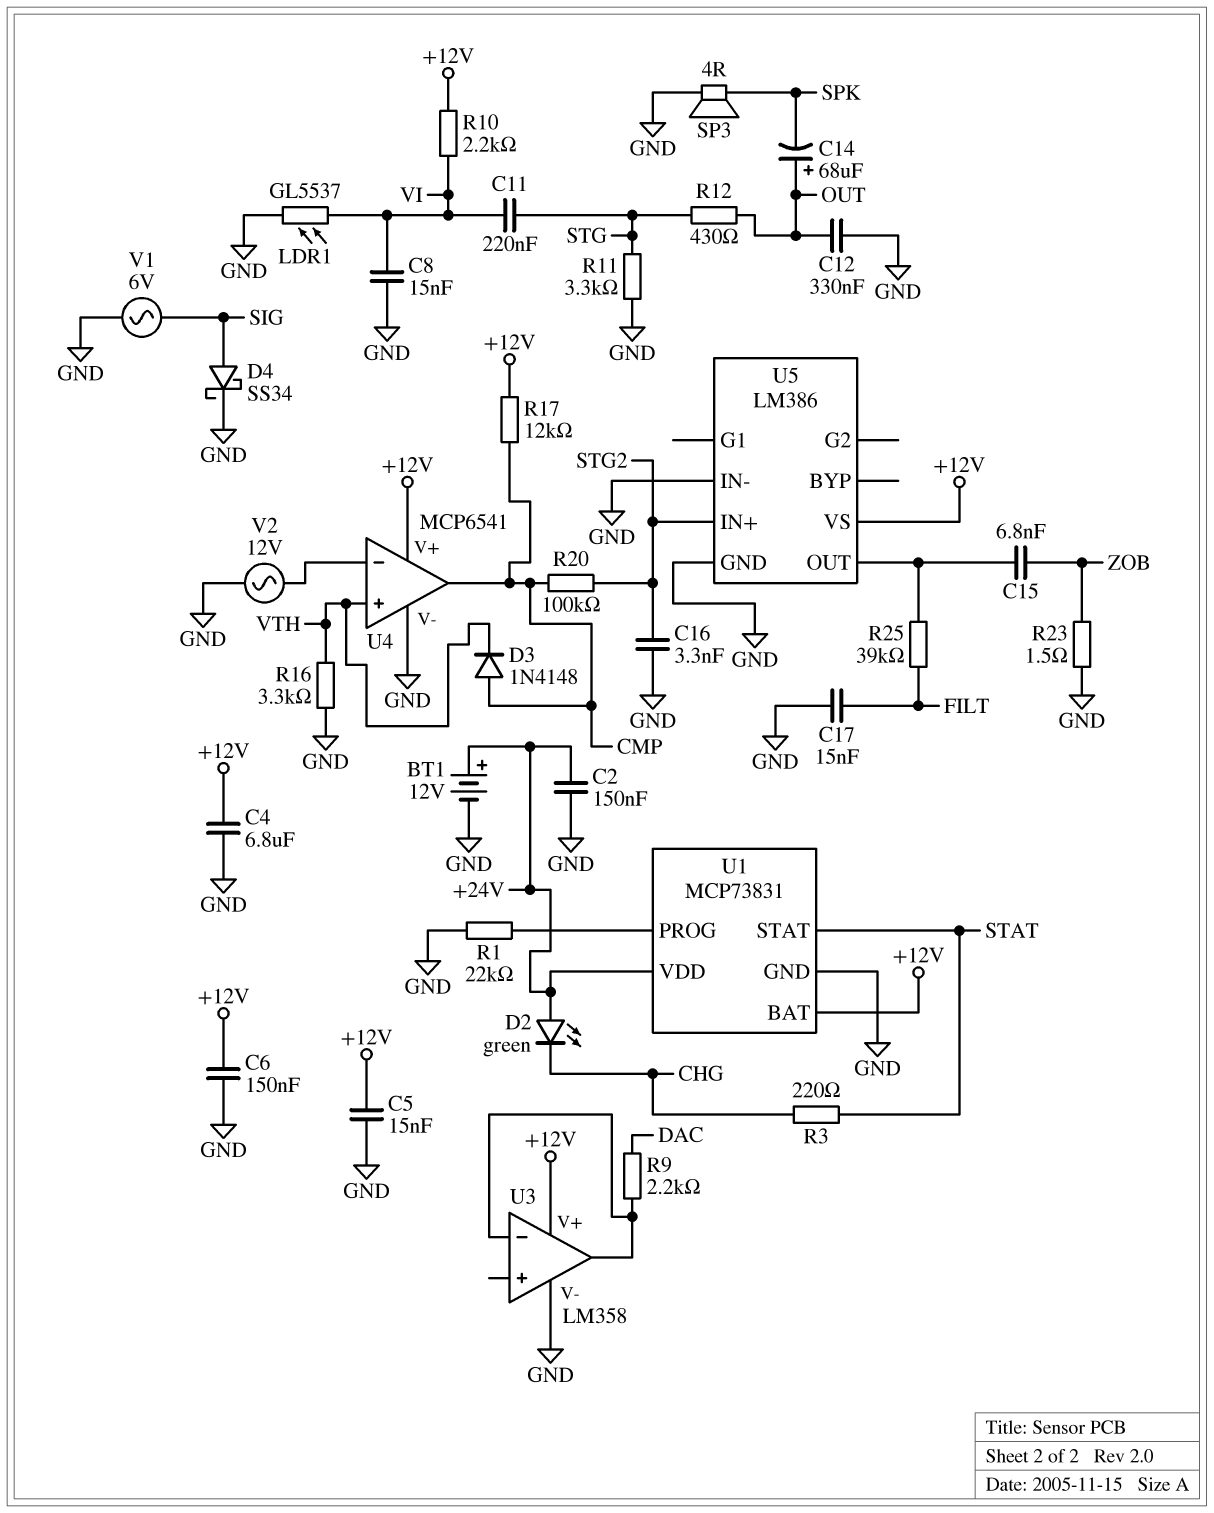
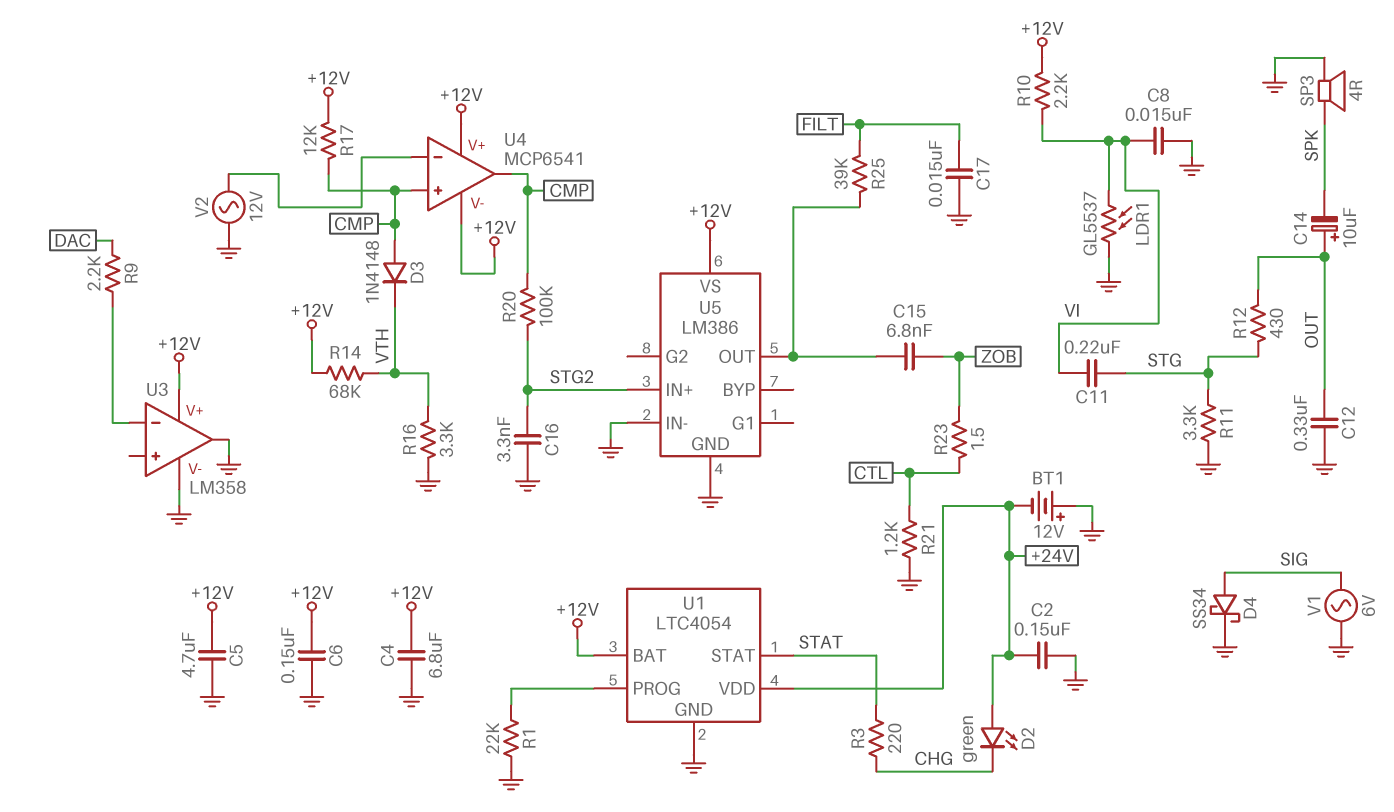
BT1: 12V (plus +24V, minus GND) -> 12V (plus GND, minus +24V)
C5: 15nF (+12V, GND) -> 4.7uF (+12V, GND)
C14: 68uF (plus OUT, minus SPK) -> 10uF (plus OUT, minus SPK)
R14: none -> 68k (+12V, VTH)
R21: none -> 1.2k (CTL, GND)
R23: 1.5 (GND, ZOB) -> 1.5 (CTL, ZOB)
U1: MCP73831 -> LTC4054
U3 pin out: U3/in- -> GND
U4 pin V-: GND -> +12V
U4 pin in+: VTH -> CMP

